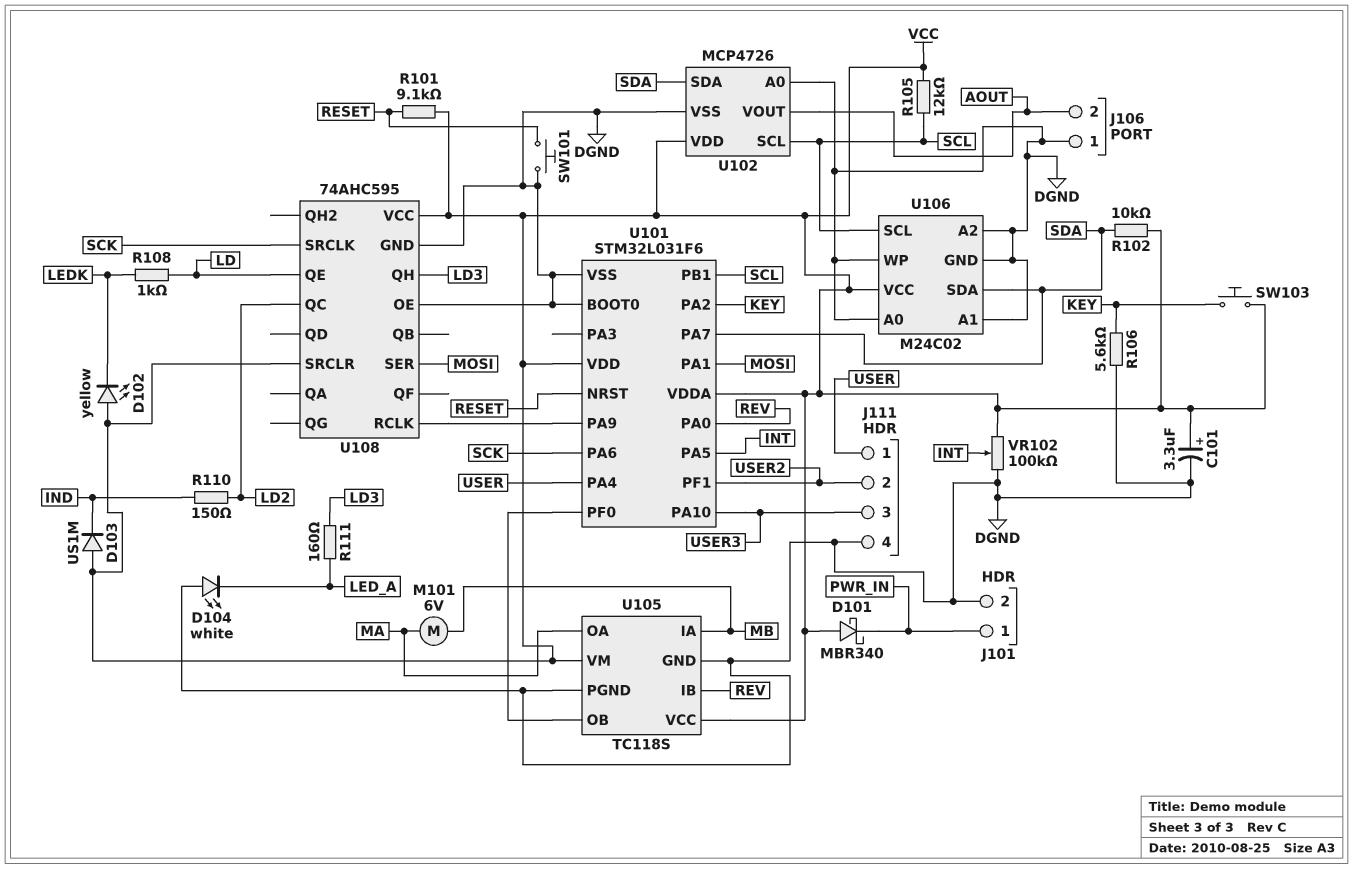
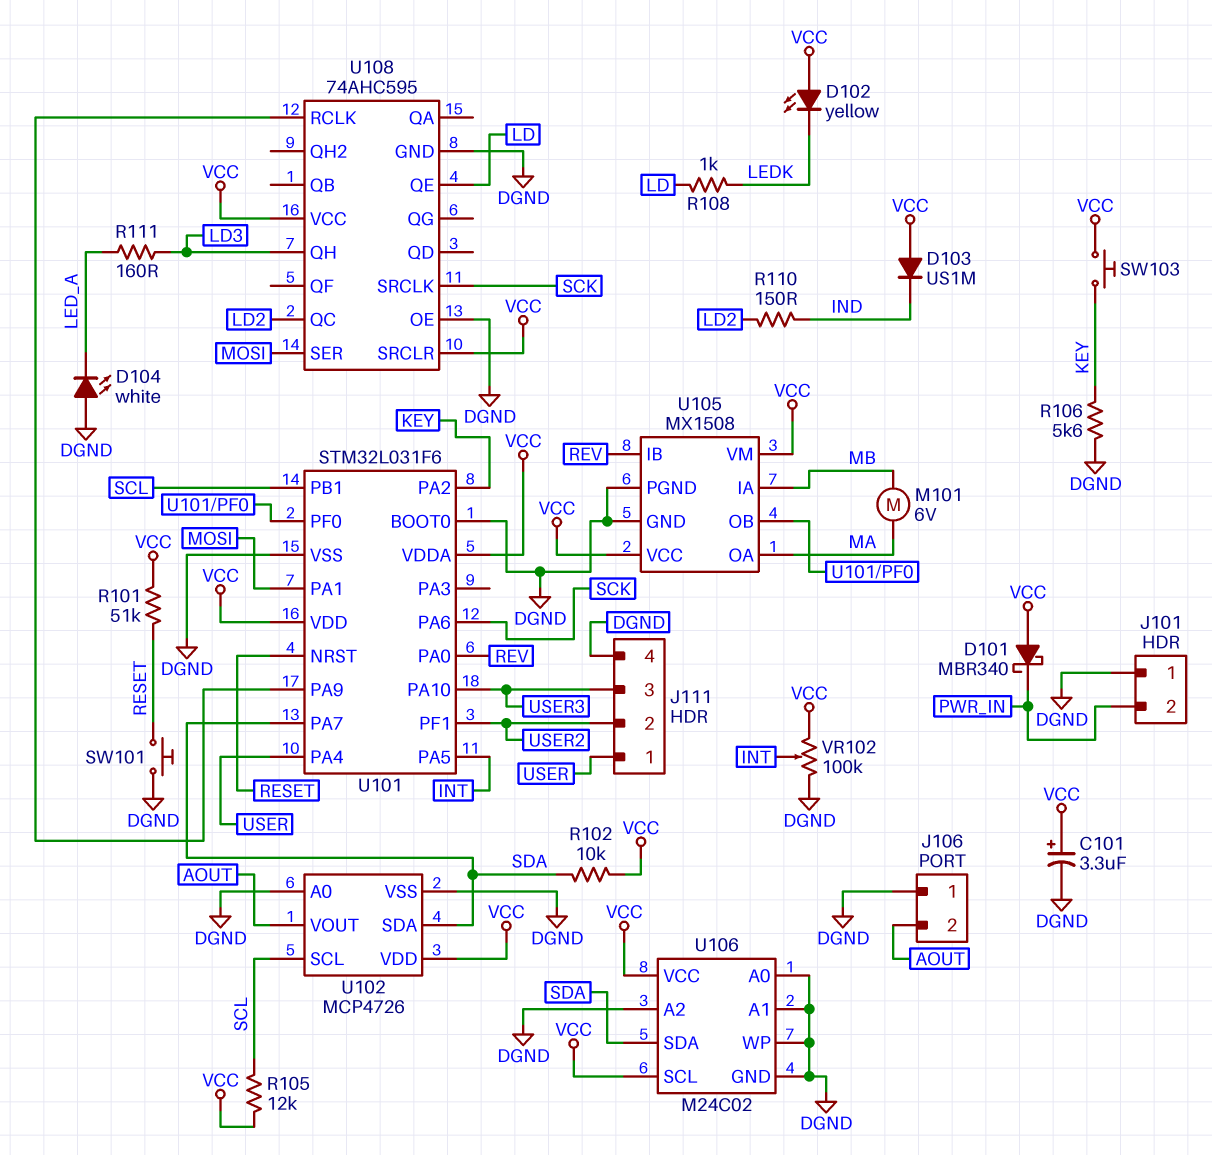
J101 pin 1: PWR_IN -> DGND
J101 pin 2: DGND -> PWR_IN
R101: 9.1k (RESET, VCC) -> 51k (RESET, VCC)
U105: TC118S -> MX1508
U106 pin SCL: SCL -> VCC

